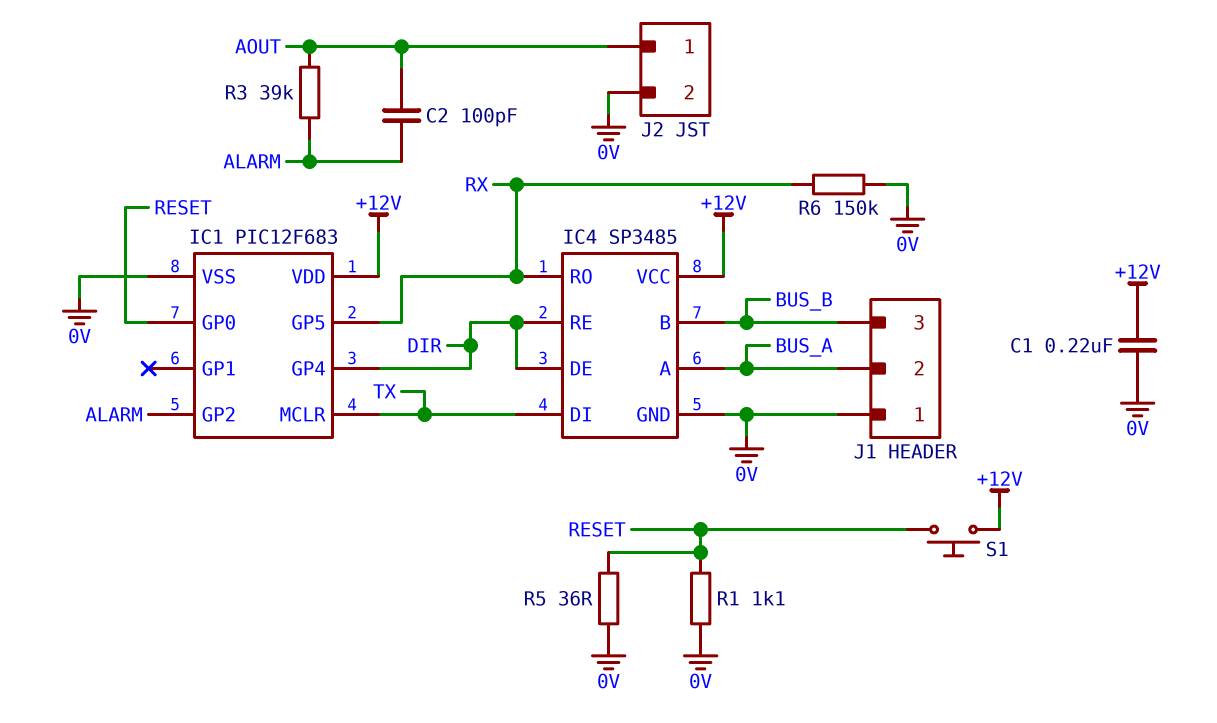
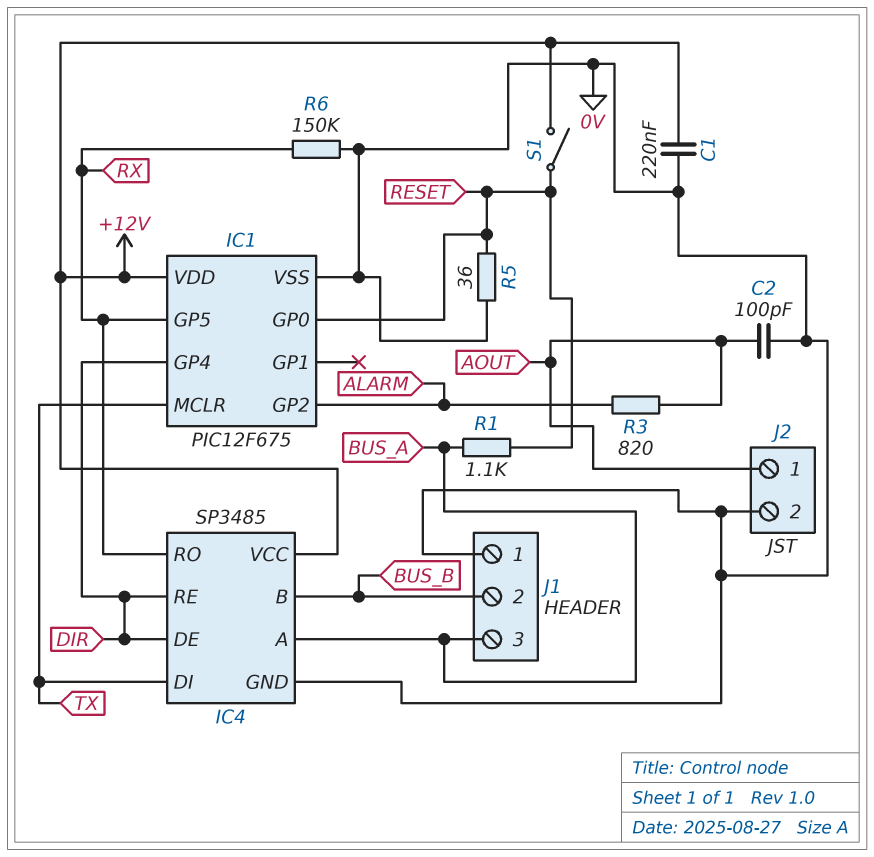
C2: 100pF (ALARM, AOUT) -> 100pF (0V, AOUT)
IC1: PIC12F683 -> PIC12F675
J1 pin 2: BUS_A -> BUS_B
J1 pin 3: BUS_B -> BUS_A
R1: 1.1k (0V, RESET) -> 1.1k (BUS_A, RESET)
R3: 39k (ALARM, AOUT) -> 820 (ALARM, AOUT)
S1: button (+12V, RESET) -> switch (+12V, RESET)

